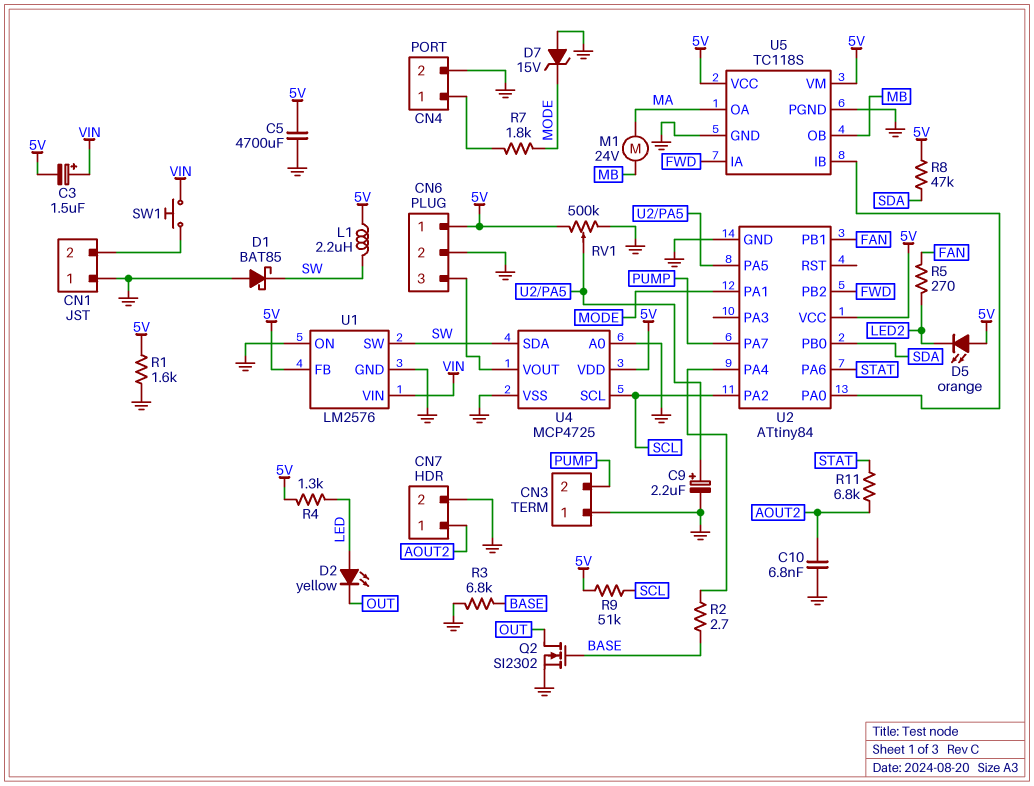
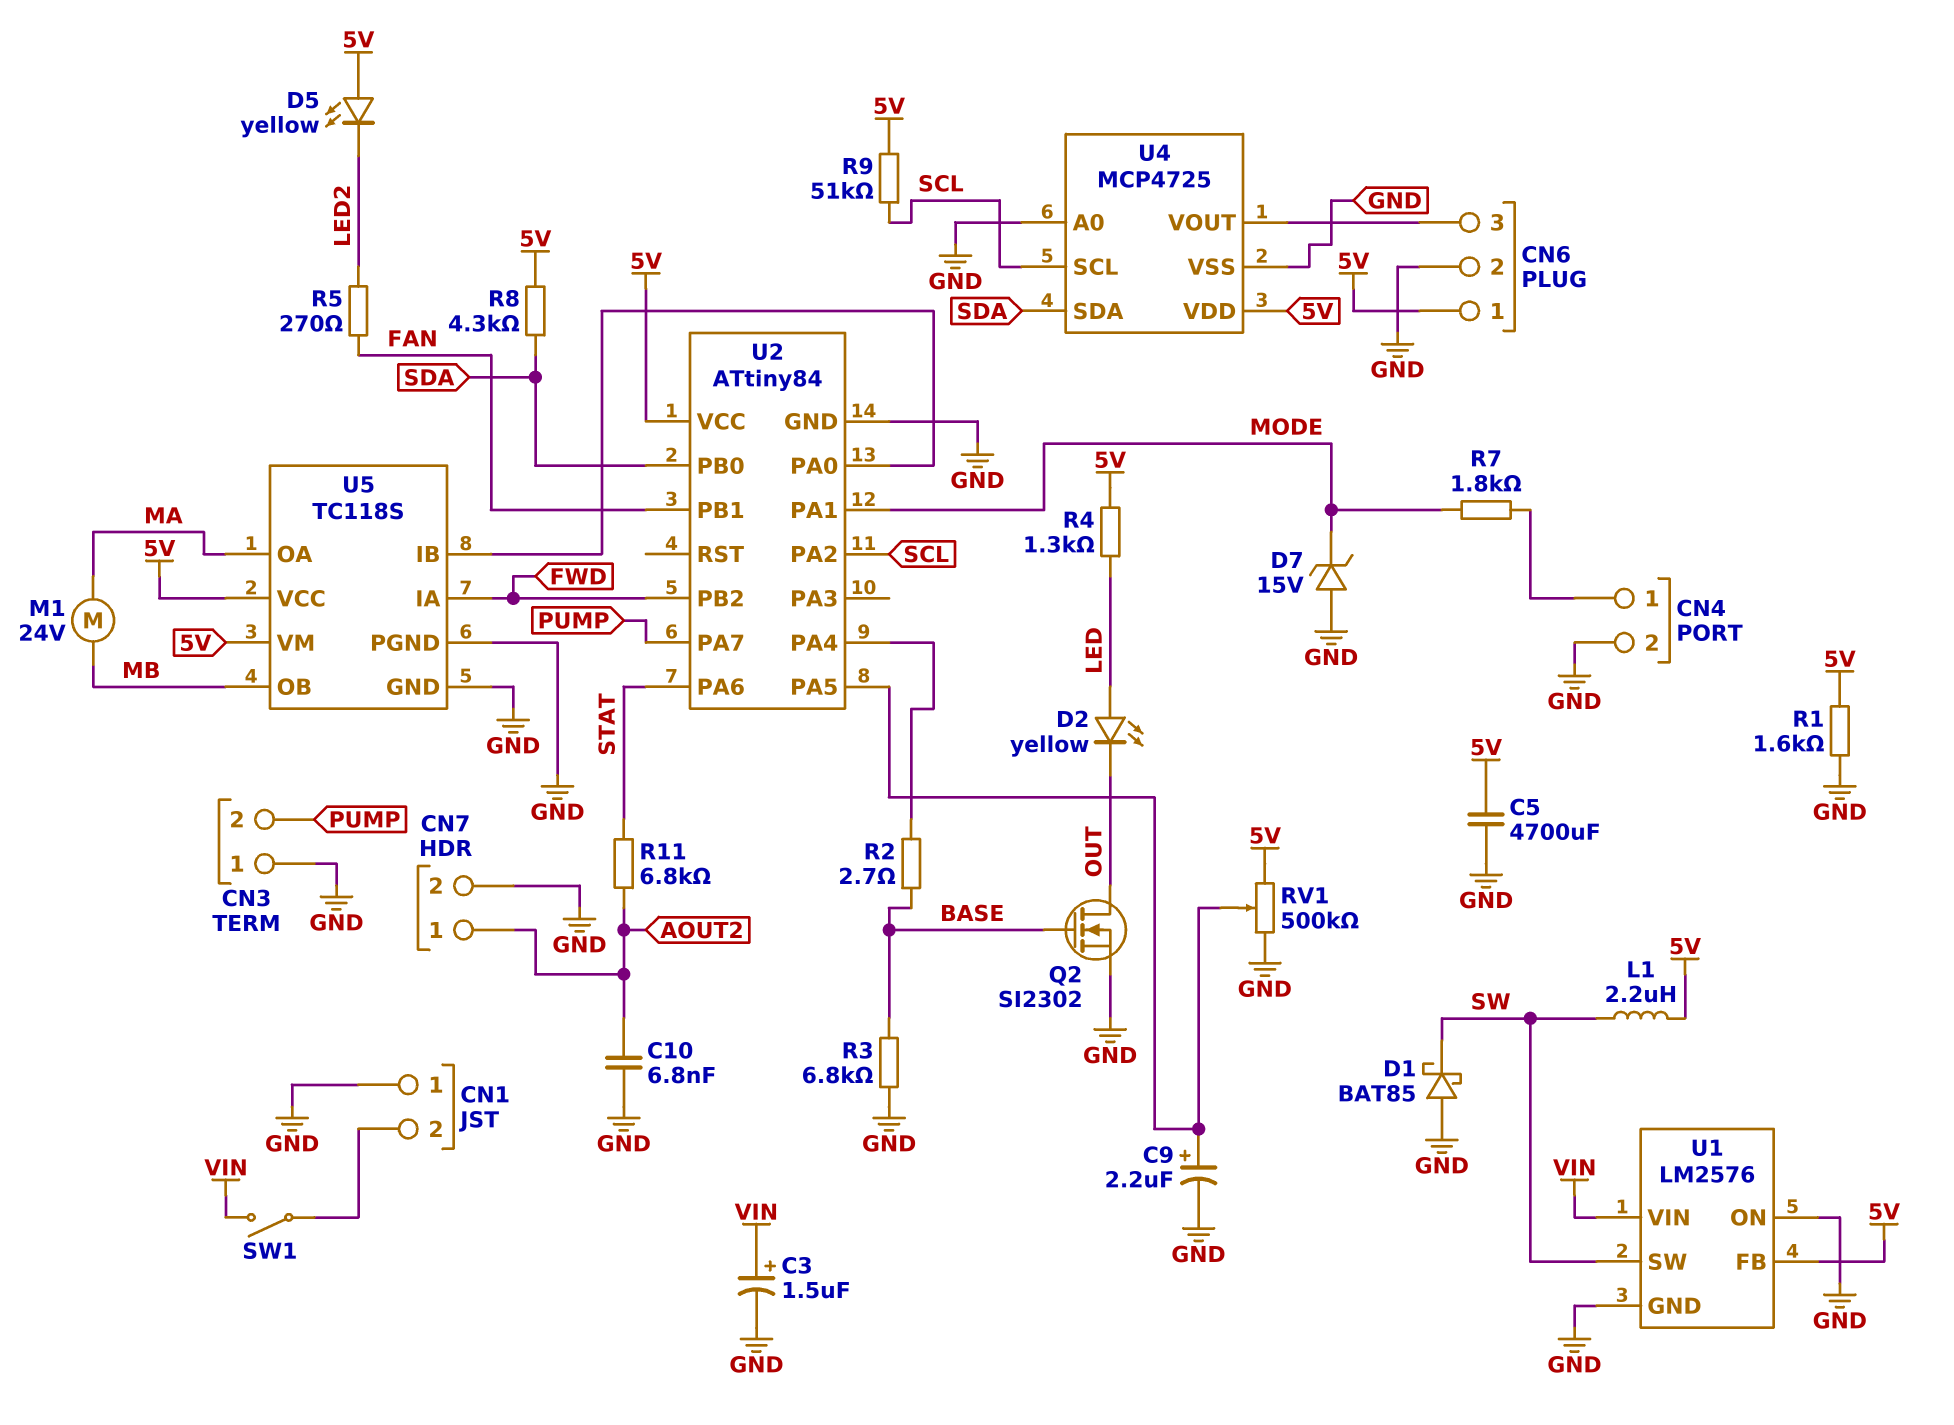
C3: 1.5uF (plus VIN, minus 5V) -> 1.5uF (plus VIN, minus GND)
D5: LED orange (A 5V, K LED2) -> LED yellow (A 5V, K LED2)
R8: 47k (5V, SDA) -> 4.3k (5V, SDA)
SW1: button (CN1/2, VIN) -> switch (CN1/2, VIN)
U4 pin SDA: SW -> SDA

